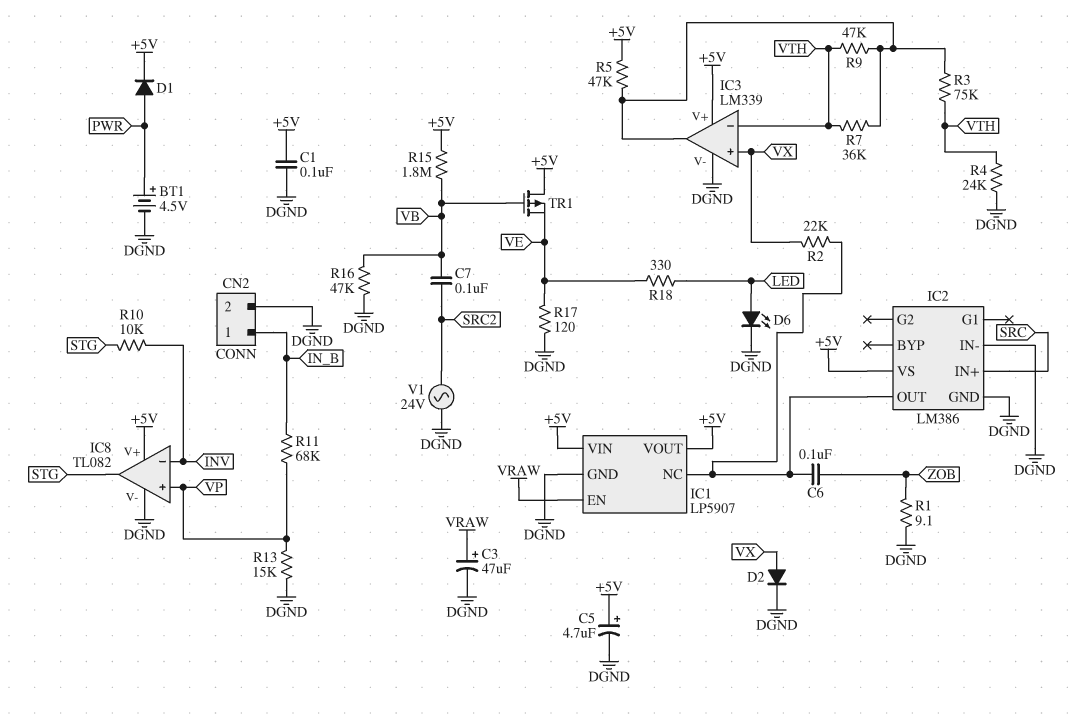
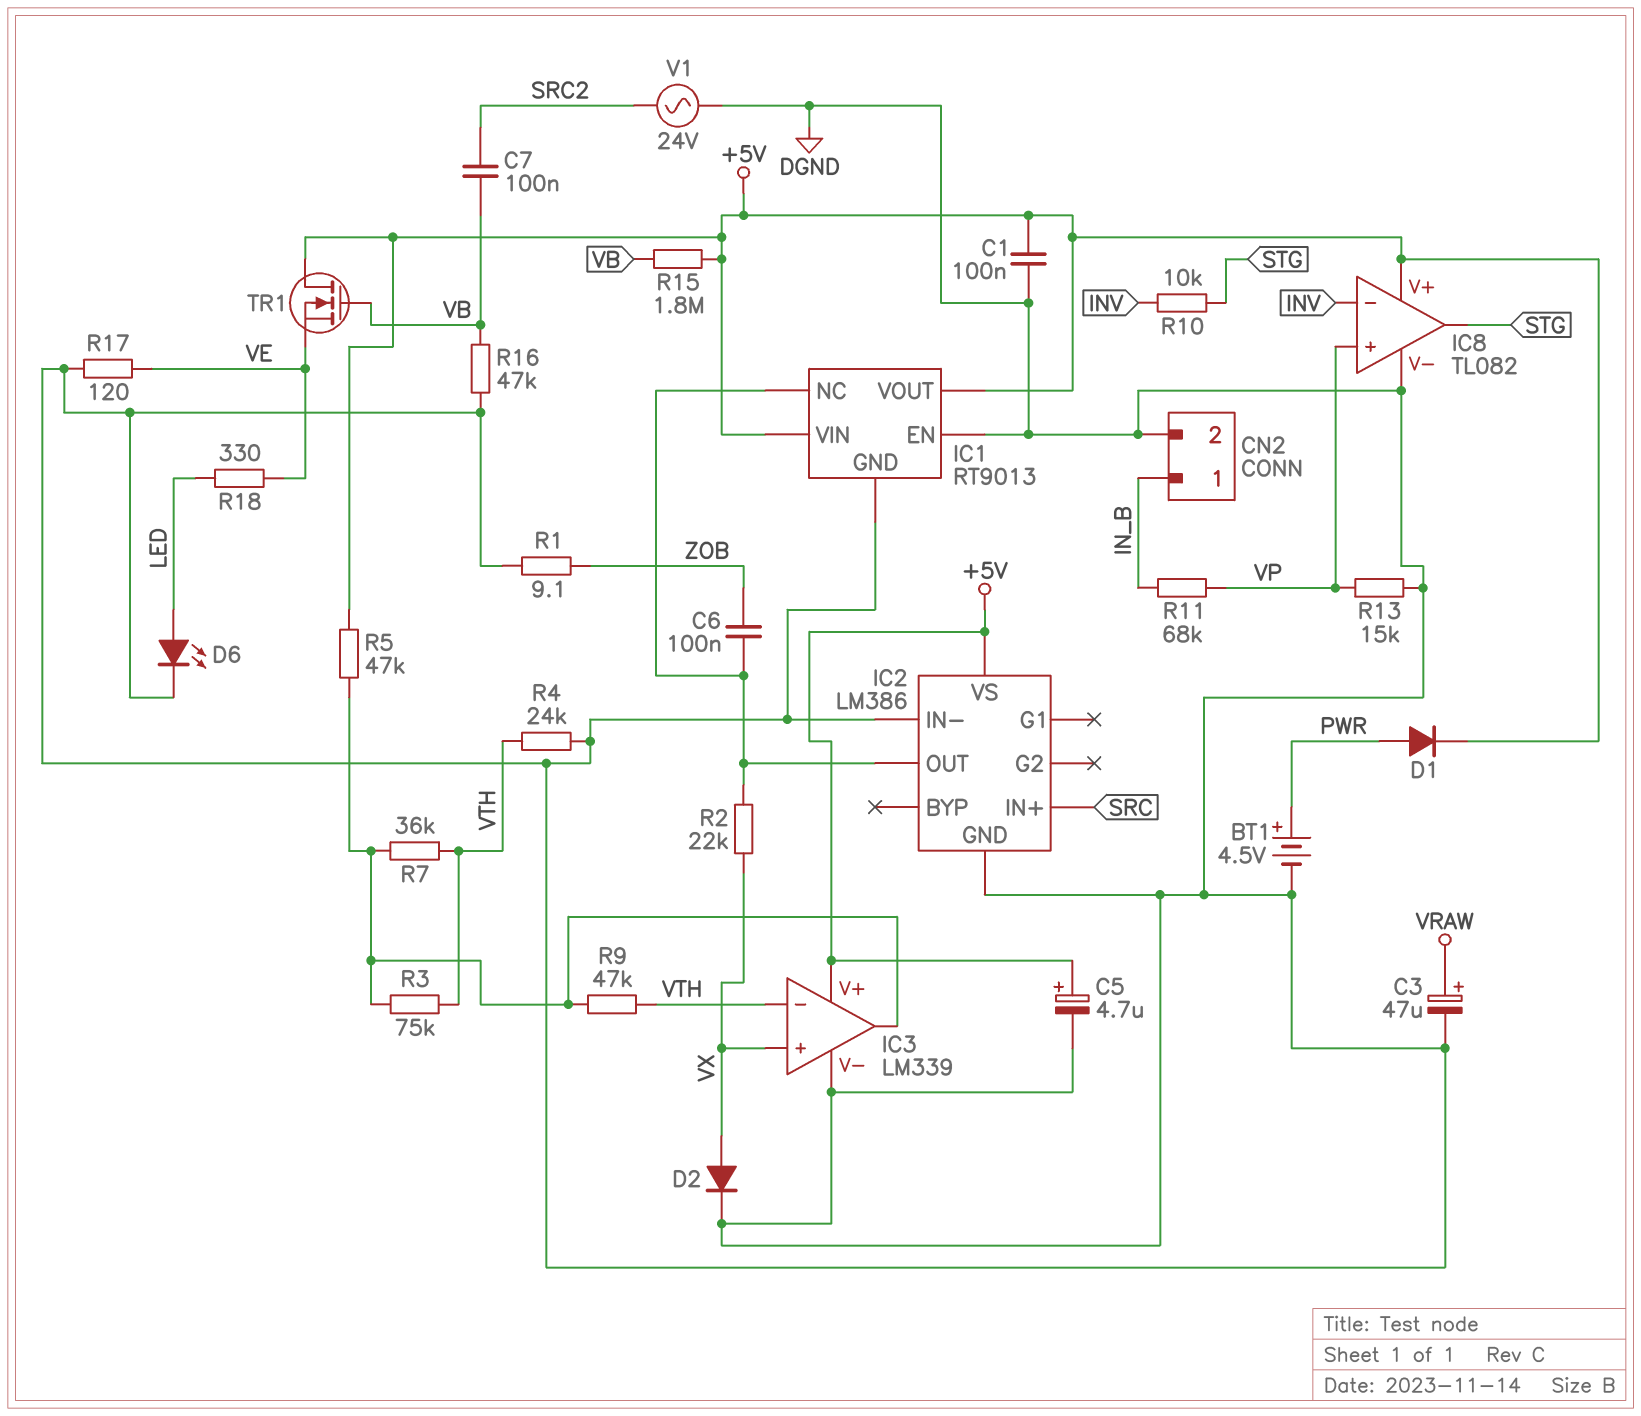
IC1: LP5907 -> RT9013
IC1 pin EN: VRAW -> DGND
TR1: PMOS (G VB, D +5V, S VE) -> NMOS (G VB, D +5V, S VE)

